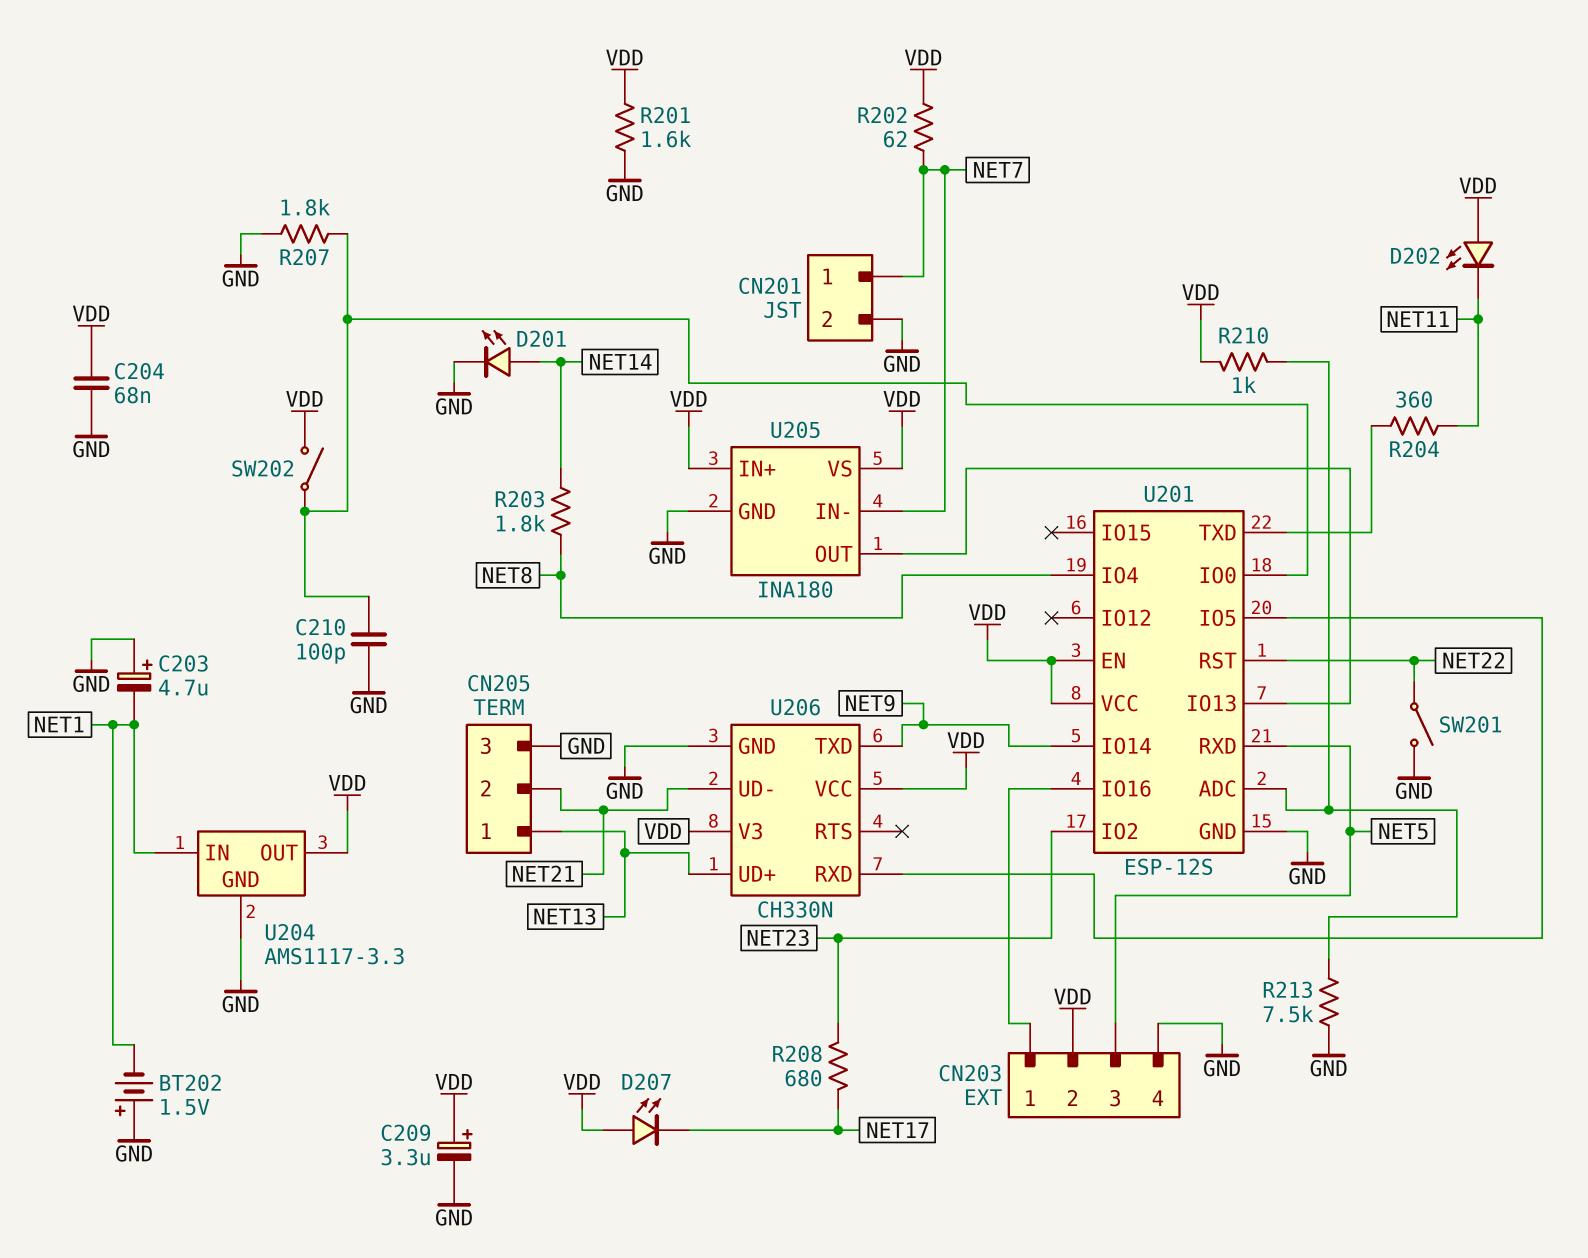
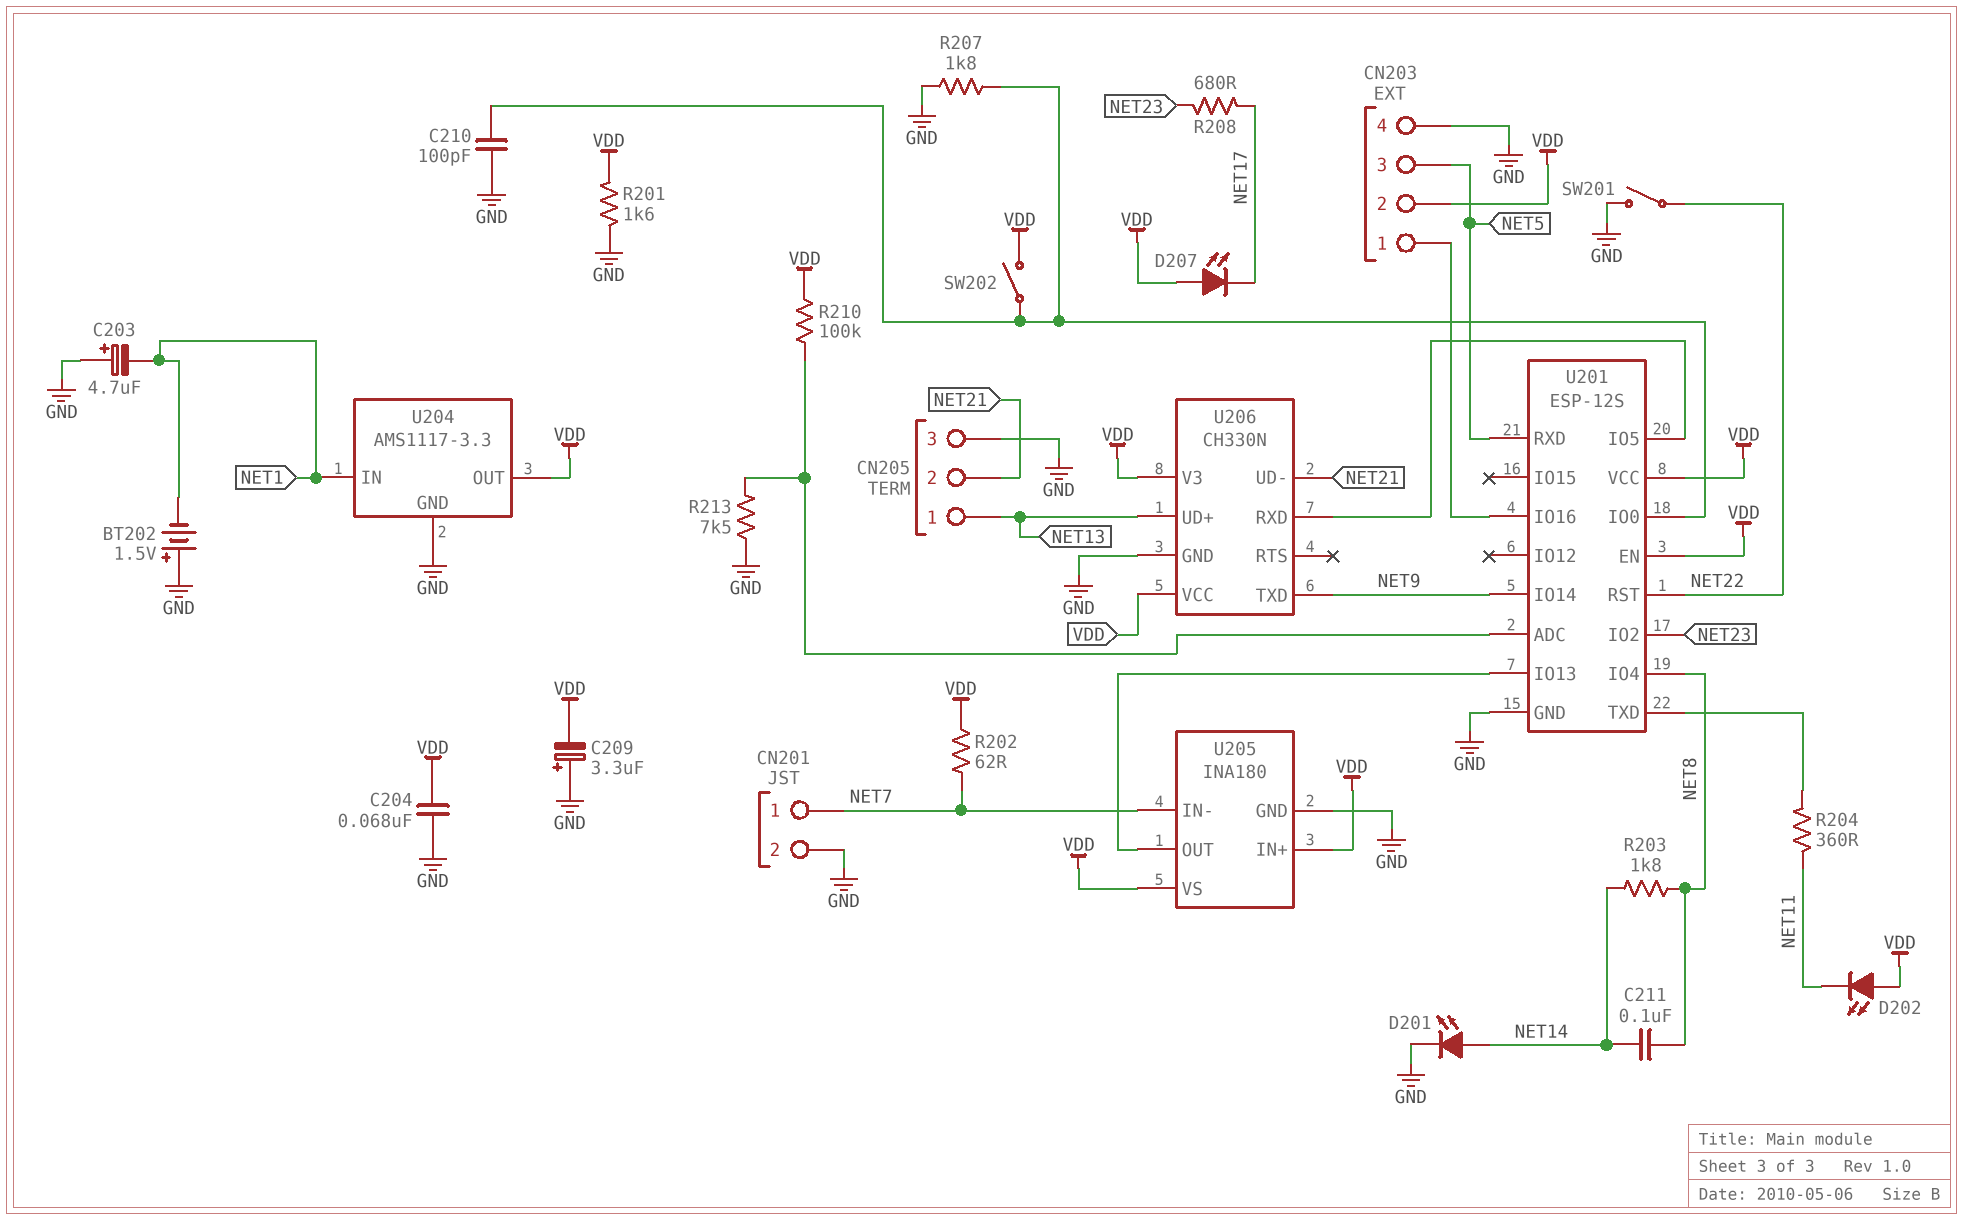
C209: 3.3uF (plus VDD, minus GND) -> 3.3uF (plus GND, minus VDD)
C211: none -> 100nF (NET8, NET14)
R210: 1k (U201/ADC, VDD) -> 100k (U201/ADC, VDD)

